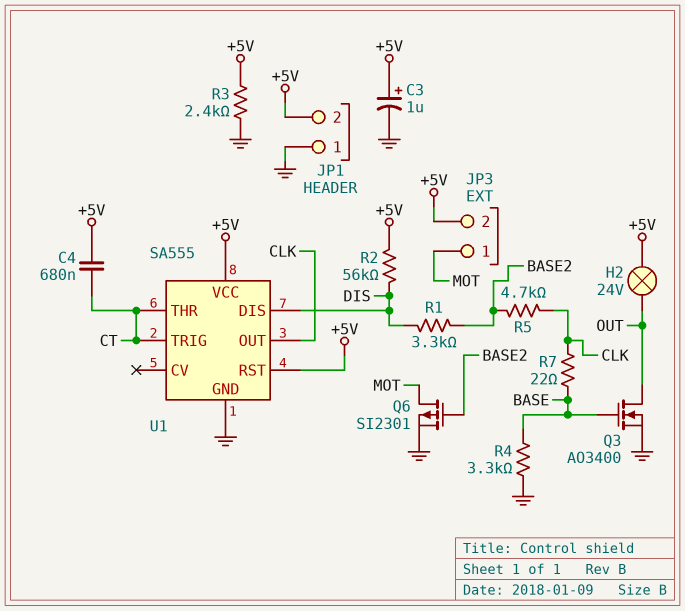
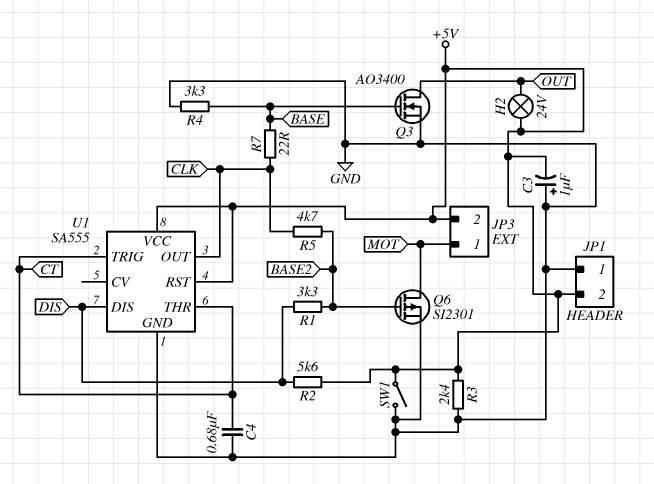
C3: 1uF (plus +5V, minus GND) -> 1uF (plus GND, minus +5V)
C4: 680nF (+5V, CT) -> 680nF (CT, GND)
R2: 56k (+5V, DIS) -> 5.6k (+5V, DIS)
SW1: none -> switch (+5V, GND)

